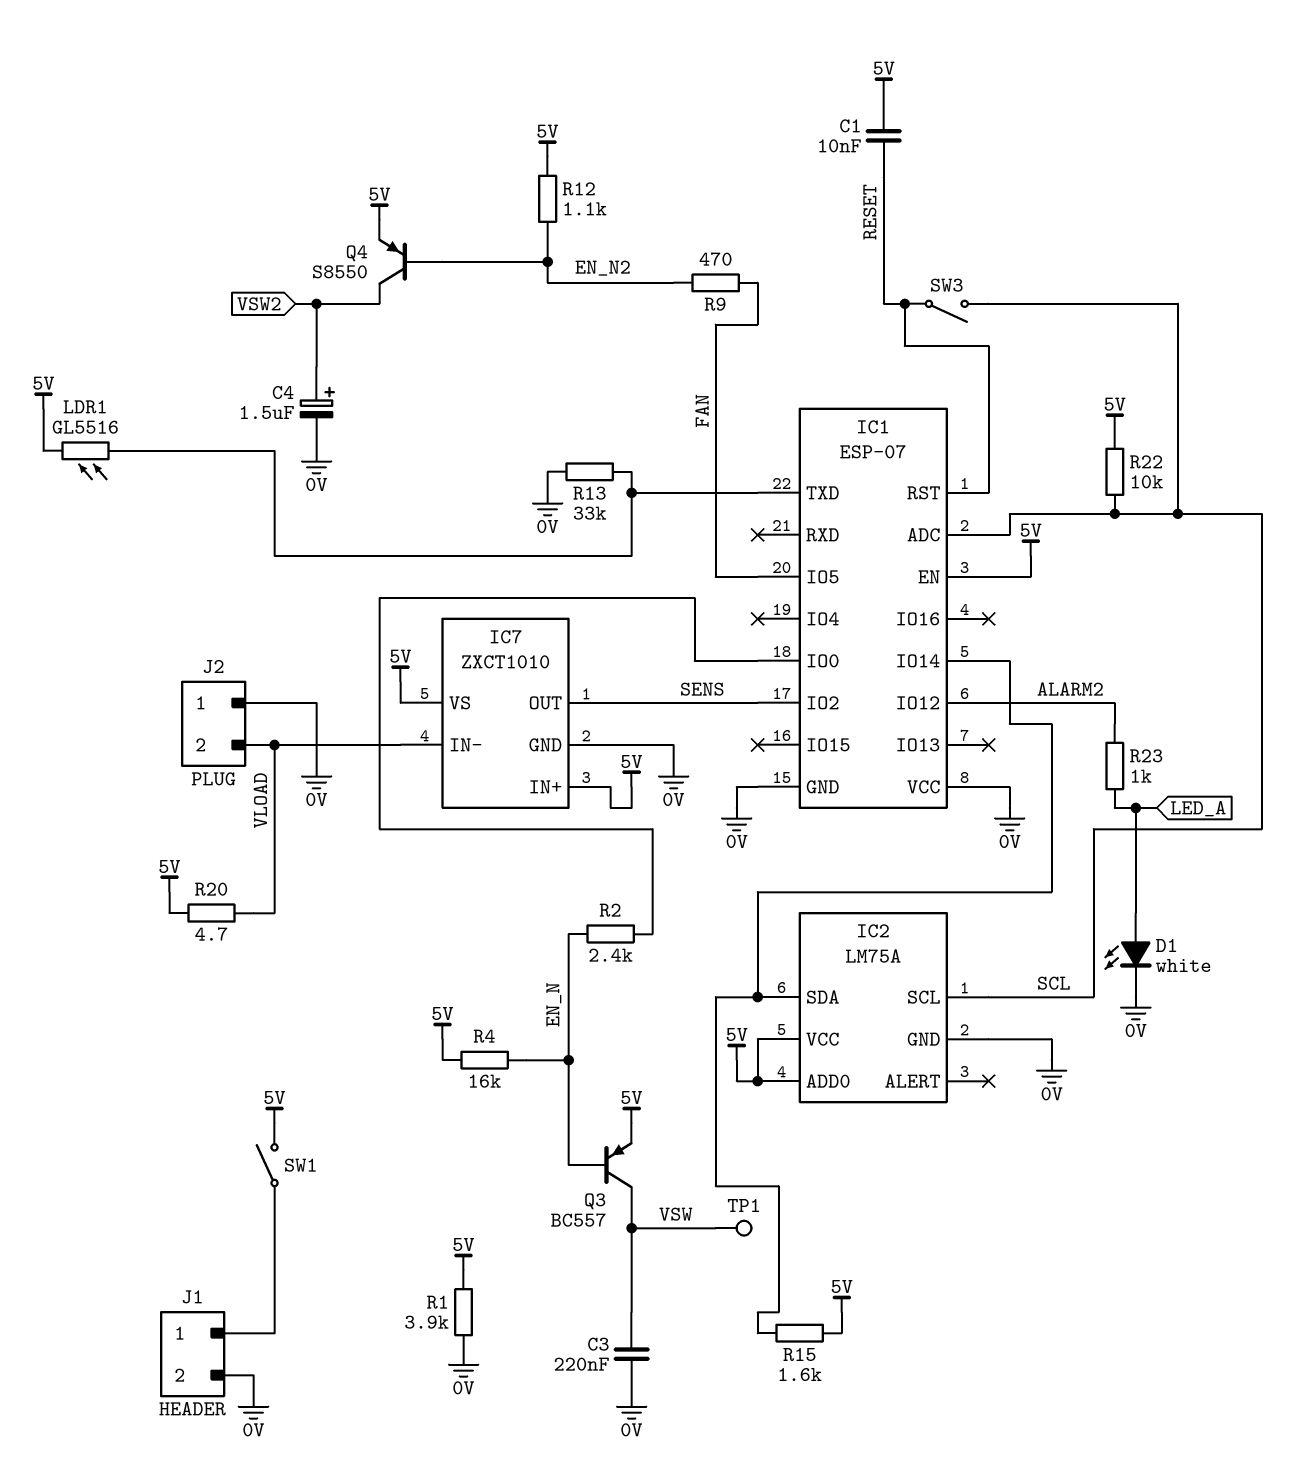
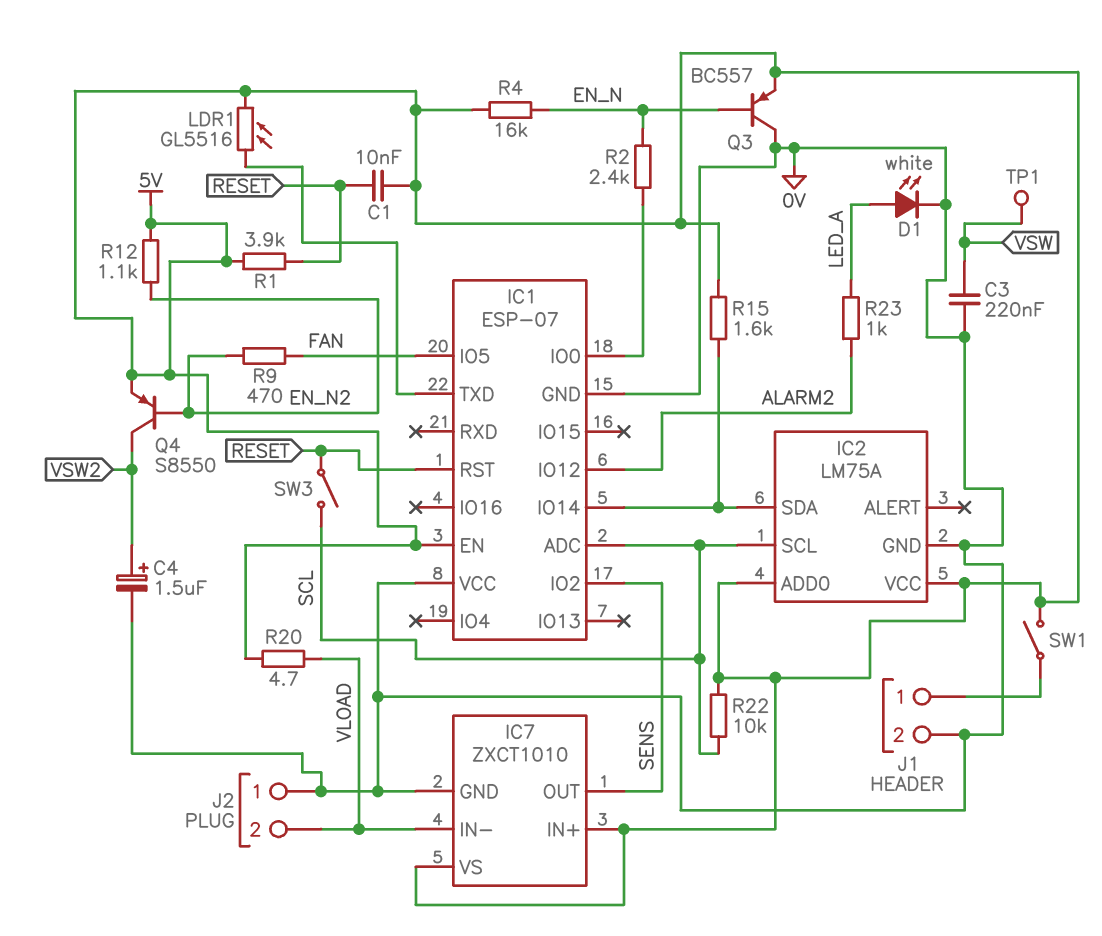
Q3: PNP BC557 (B EN_N, C VSW, E 5V) -> PNP BC557 (B EN_N, C 0V, E 5V)
R1: 3.9k (0V, 5V) -> 3.9k (5V, RESET)
R13: 33k (0V, IC1/TXD) -> none

